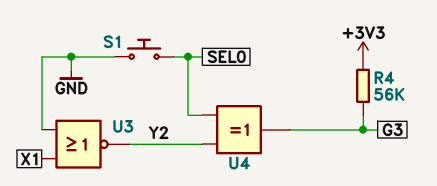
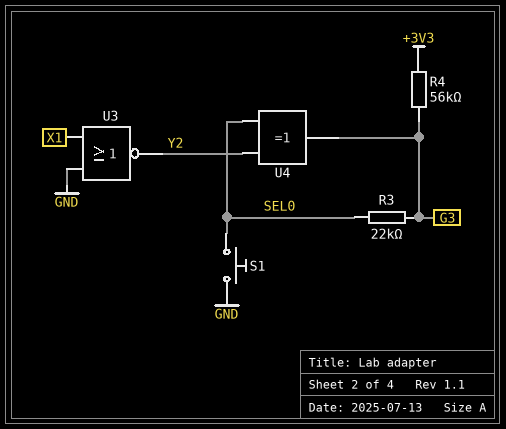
R3: none -> 22k (G3, SEL0)

